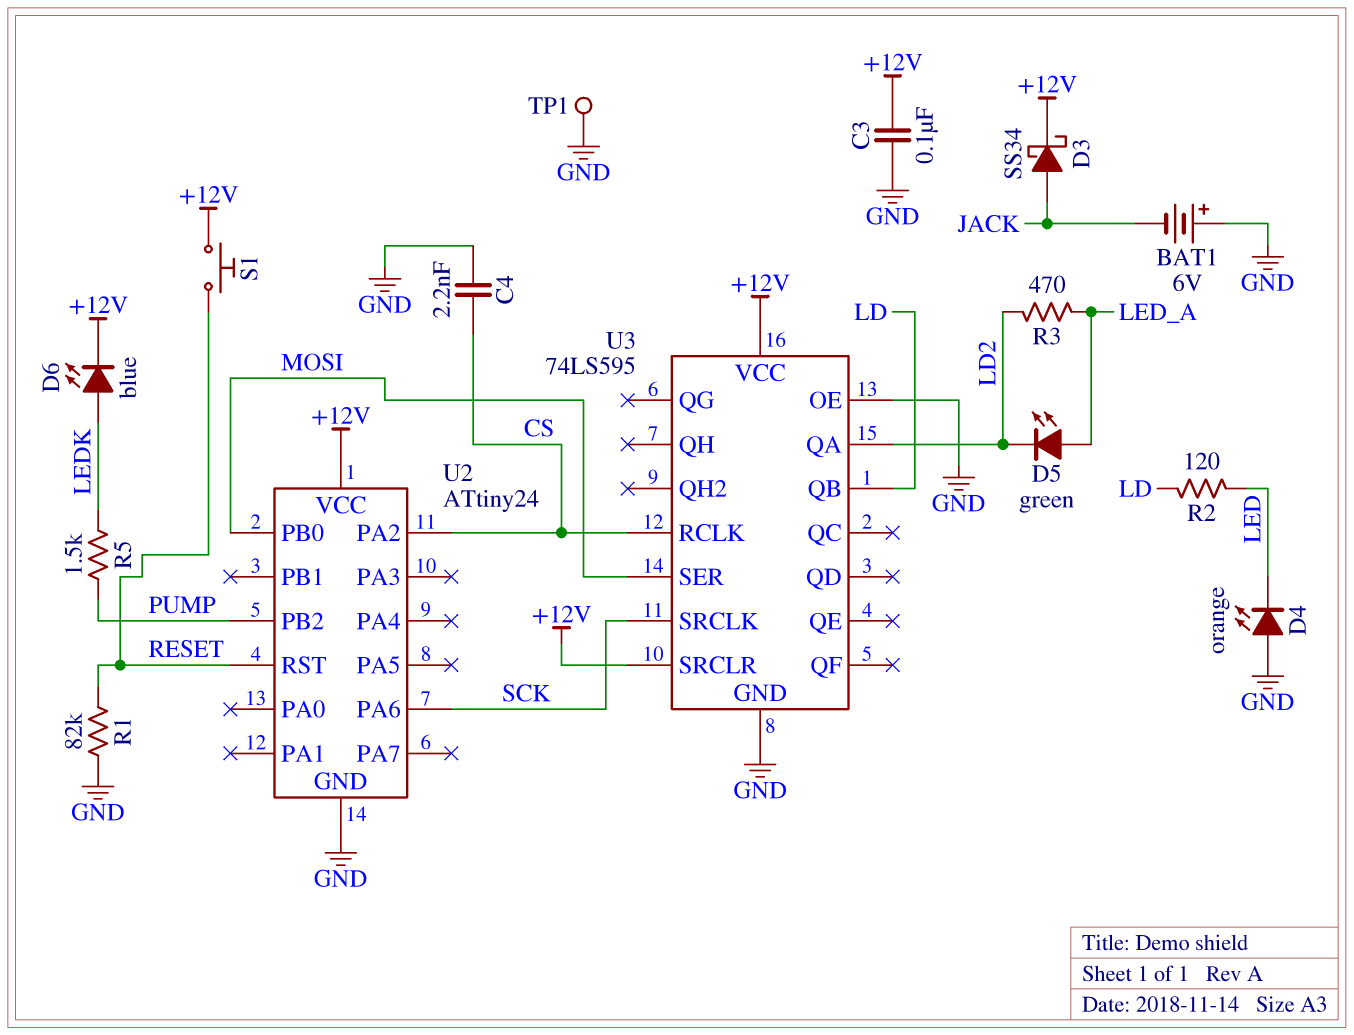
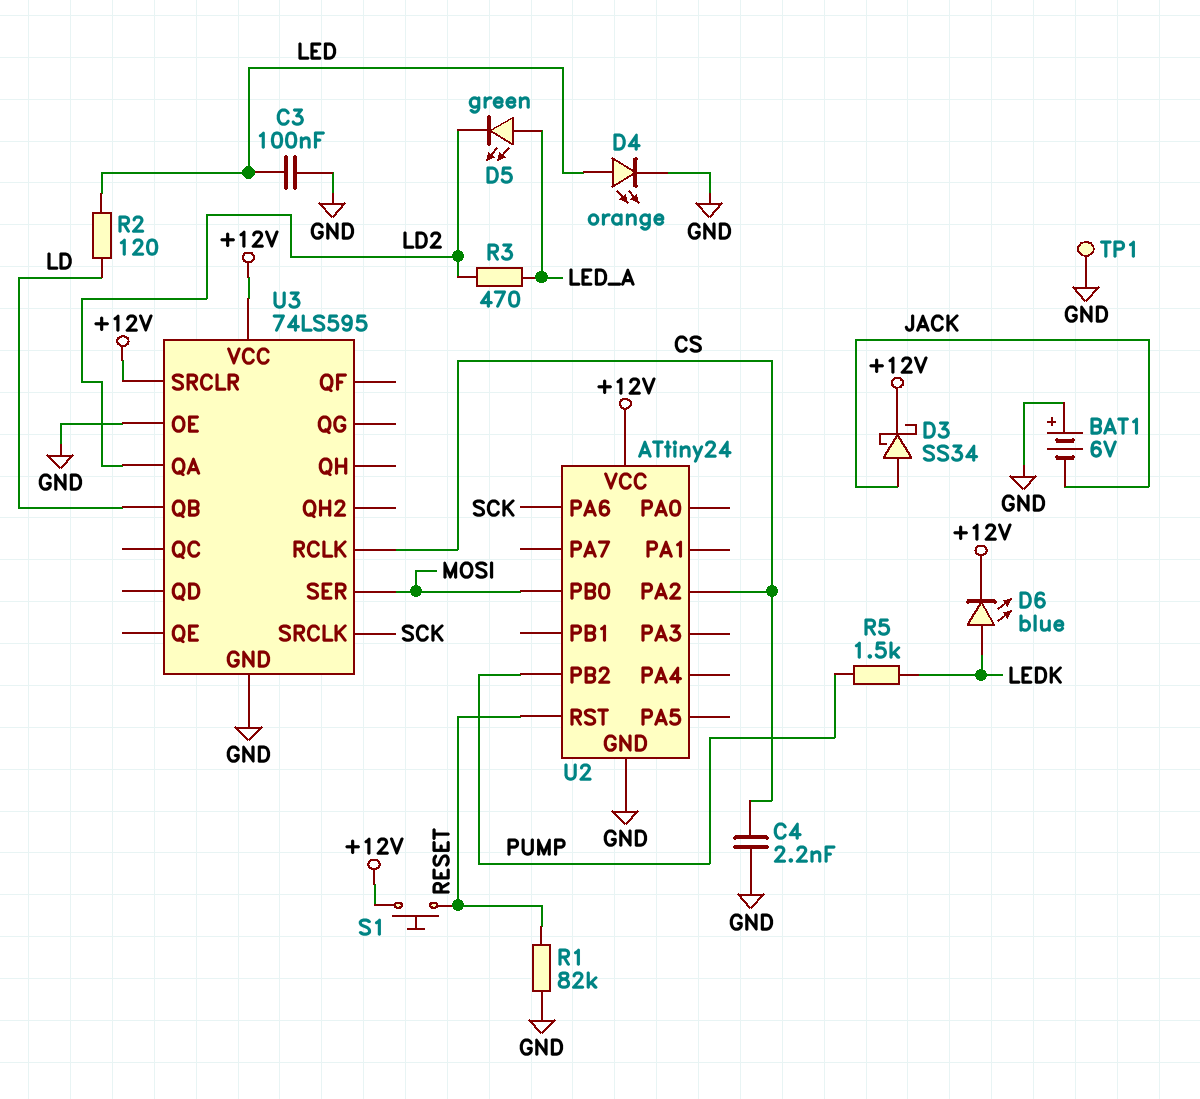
C3: 100nF (+12V, GND) -> 100nF (GND, LED)
D4: LED orange (A GND, K LED) -> LED orange (A LED, K GND)

